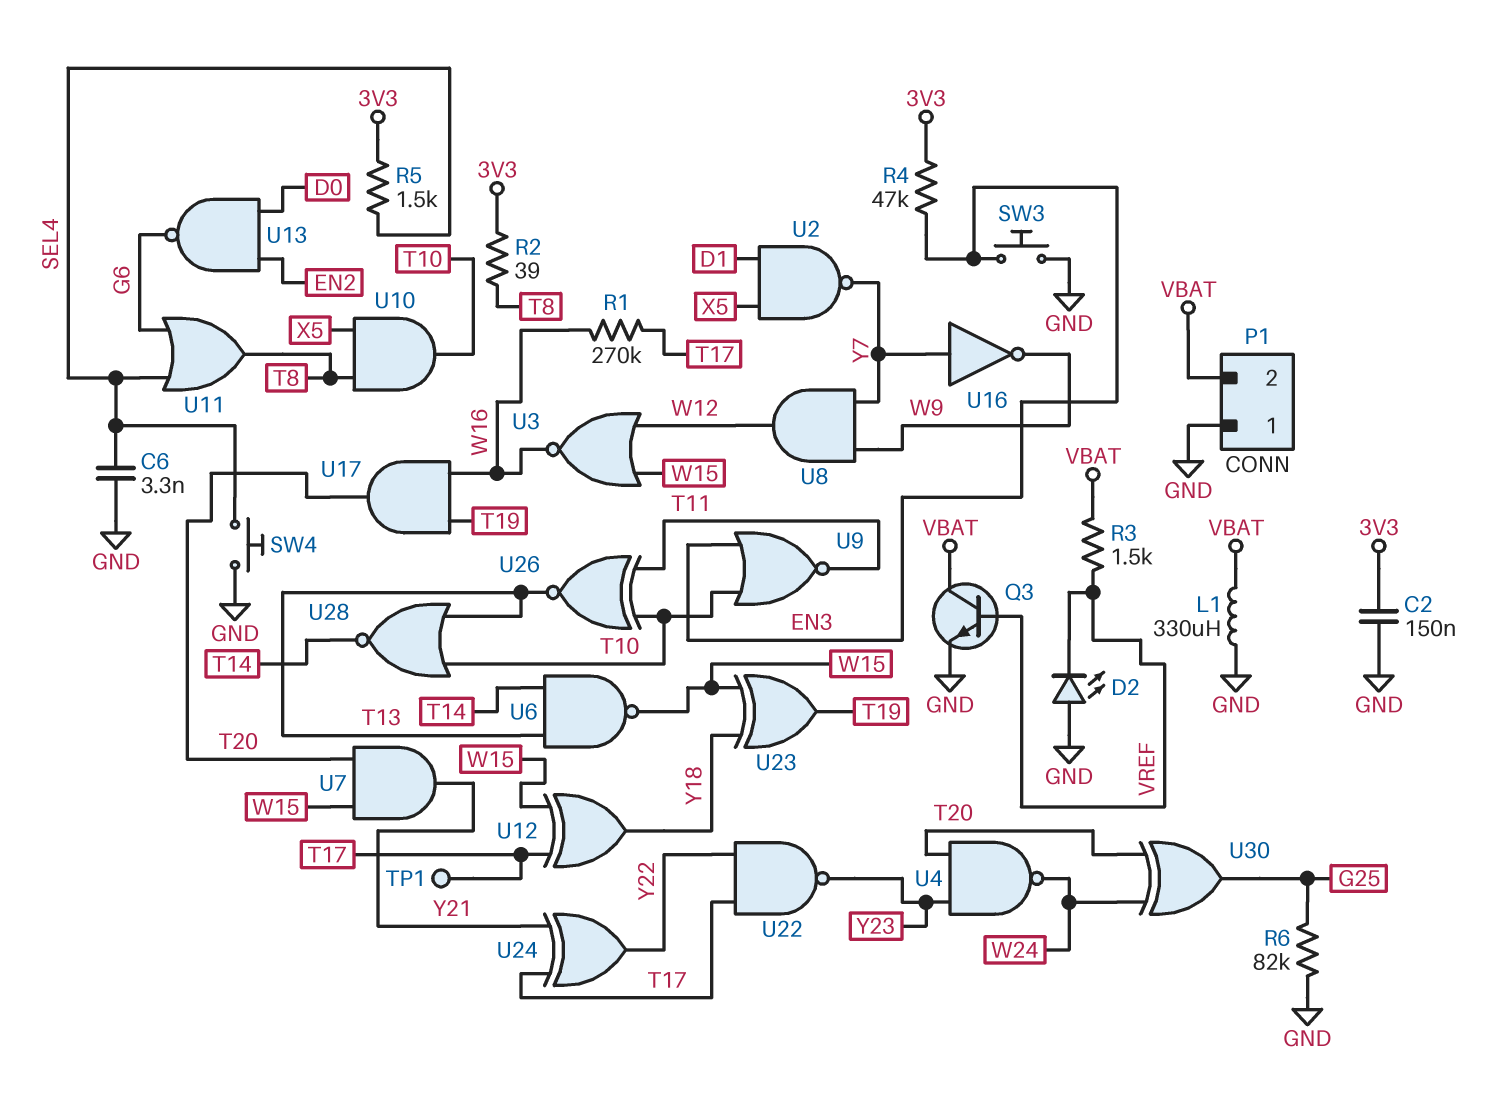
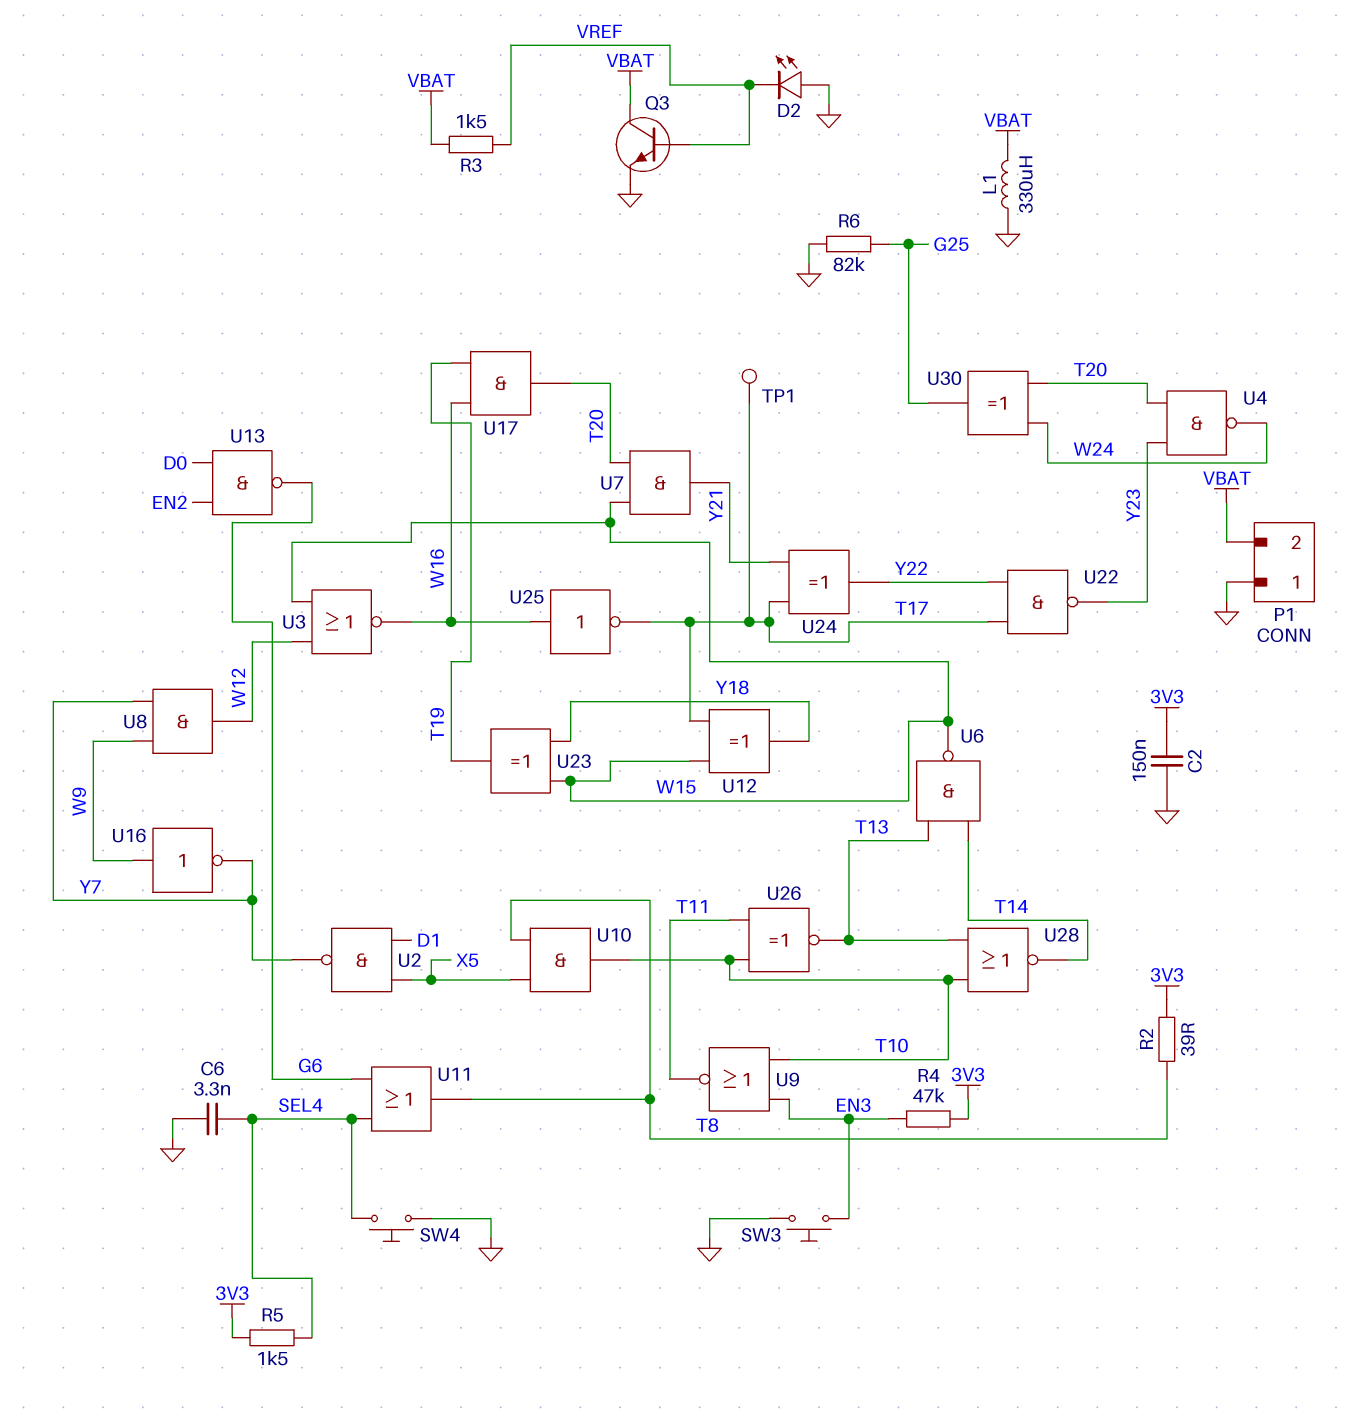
R1: 270k (T17, W16) -> none
U16: NOT (in Y7, out W9) -> NOT (in W9, out Y7)
U25: none -> NOT (in W16, out T17)

